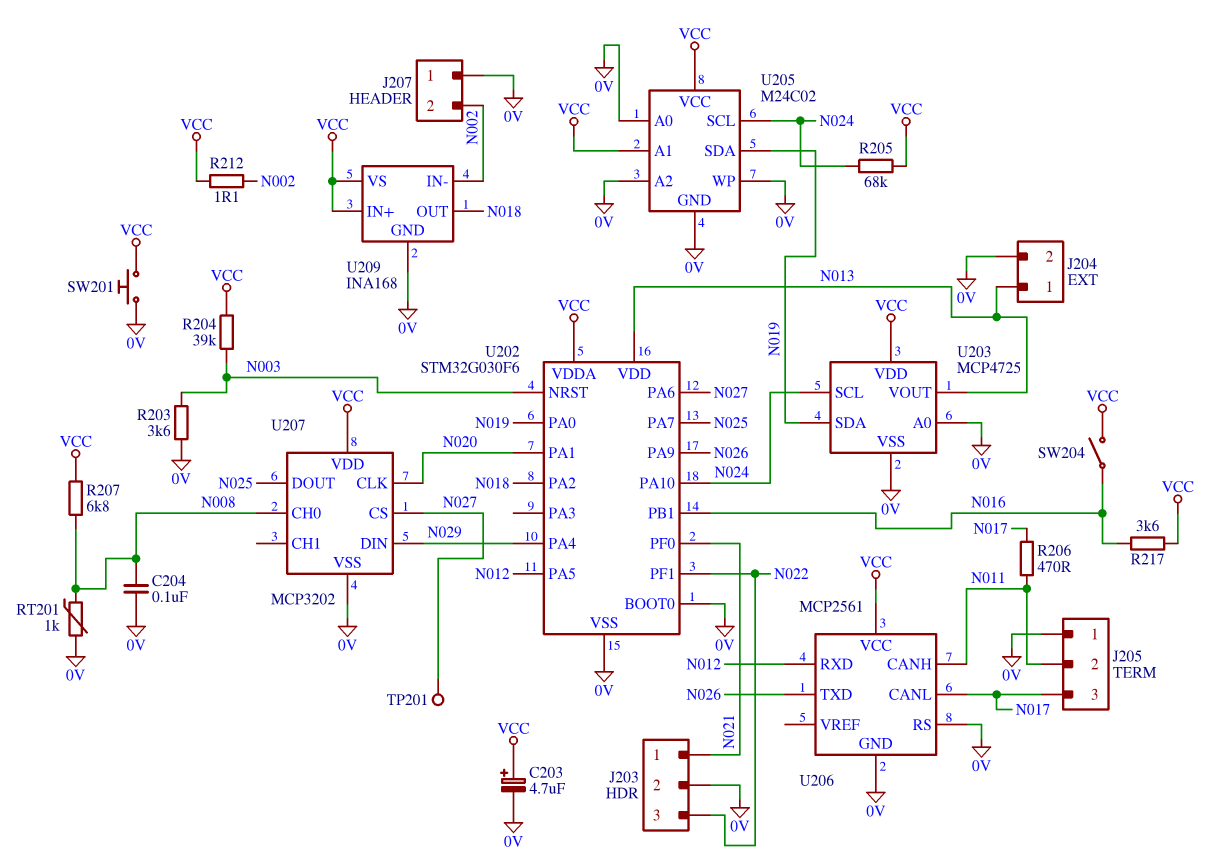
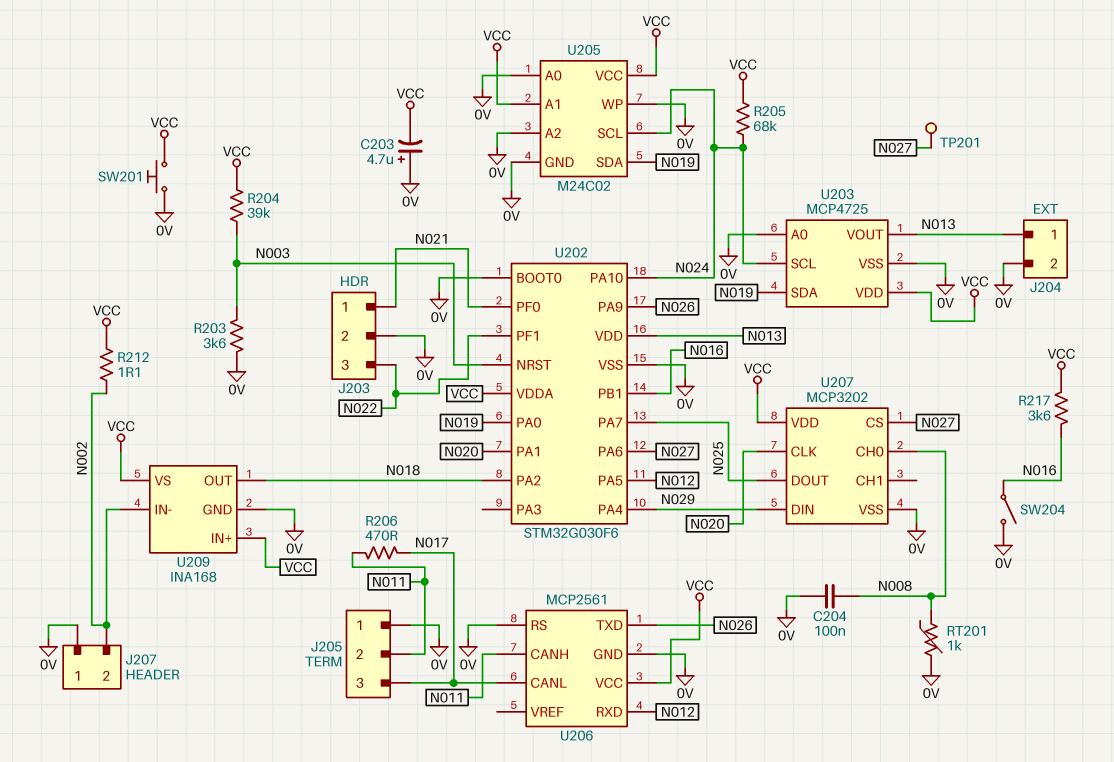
C203: 4.7uF (plus VCC, minus 0V) -> 4.7uF (plus 0V, minus VCC)
R207: 6.8k (N008, VCC) -> none
SW204: switch (N016, VCC) -> switch (0V, N016)

